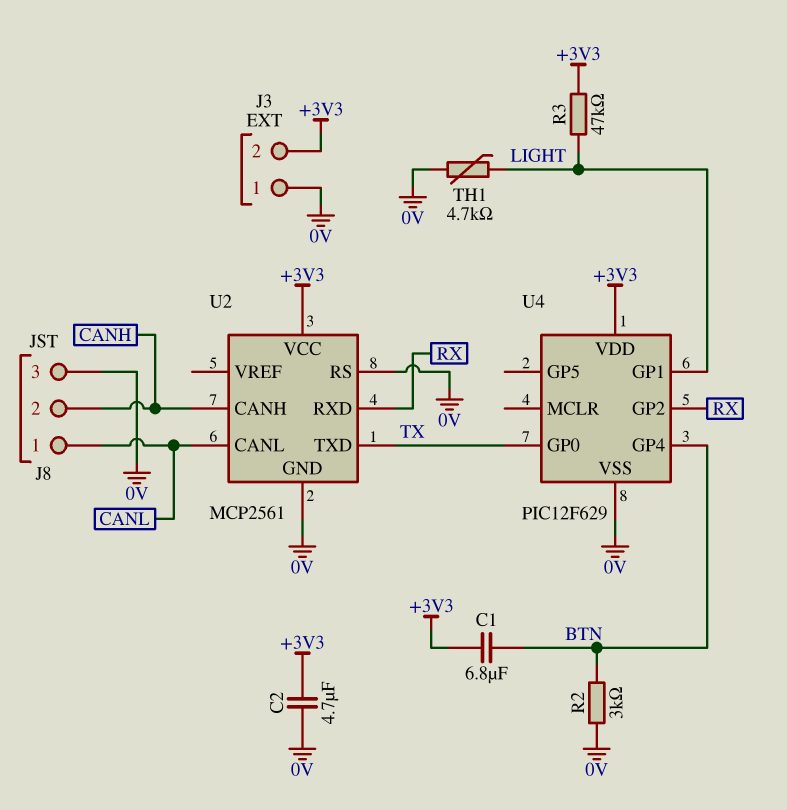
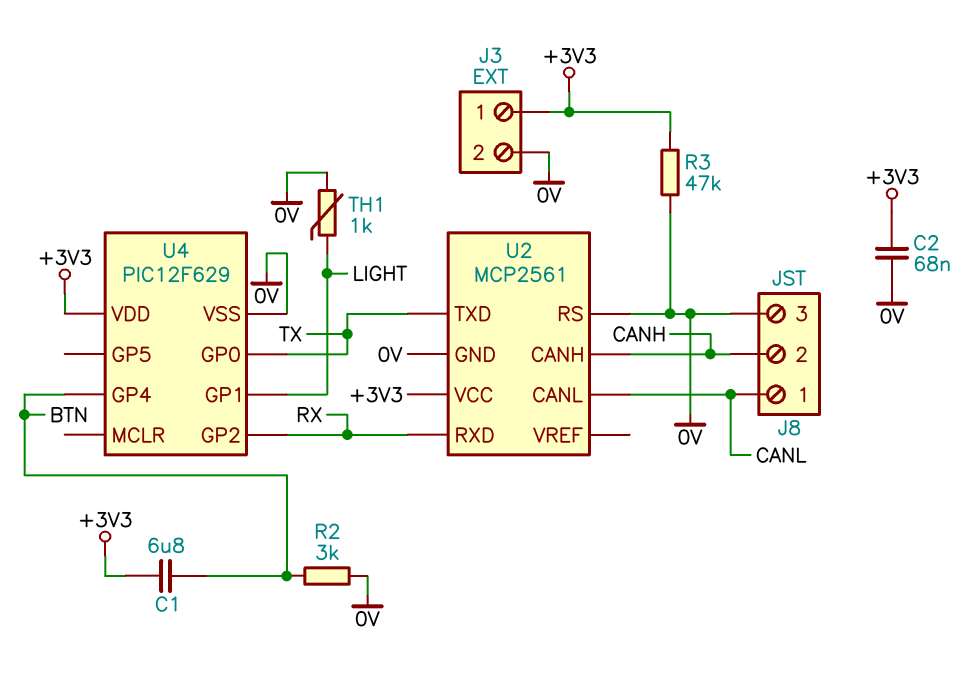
C2: 4.7uF (+3V3, 0V) -> 68nF (+3V3, 0V)
J3 pin 1: 0V -> +3V3
J3 pin 2: +3V3 -> 0V
R3: 47k (+3V3, LIGHT) -> 47k (+3V3, 0V)
TH1: 4.7k (0V, LIGHT) -> 1k (0V, LIGHT)

